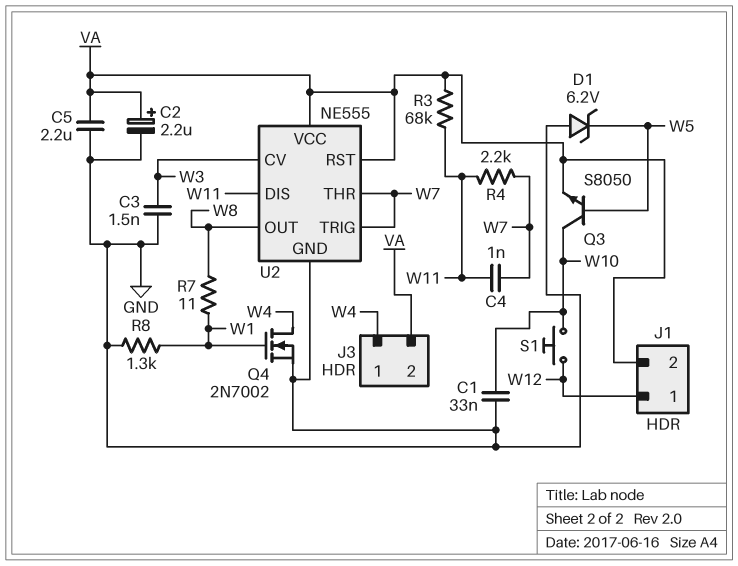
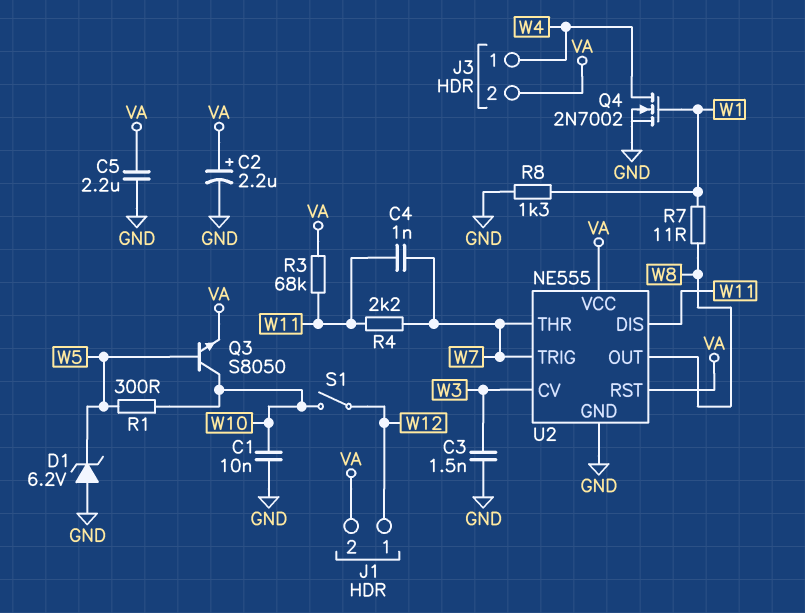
C1: 33nF (GND, W10) -> 10nF (GND, W10)
R1: none -> 300 (W5, W10)
S1: button (W10, W12) -> switch (W10, W12)

